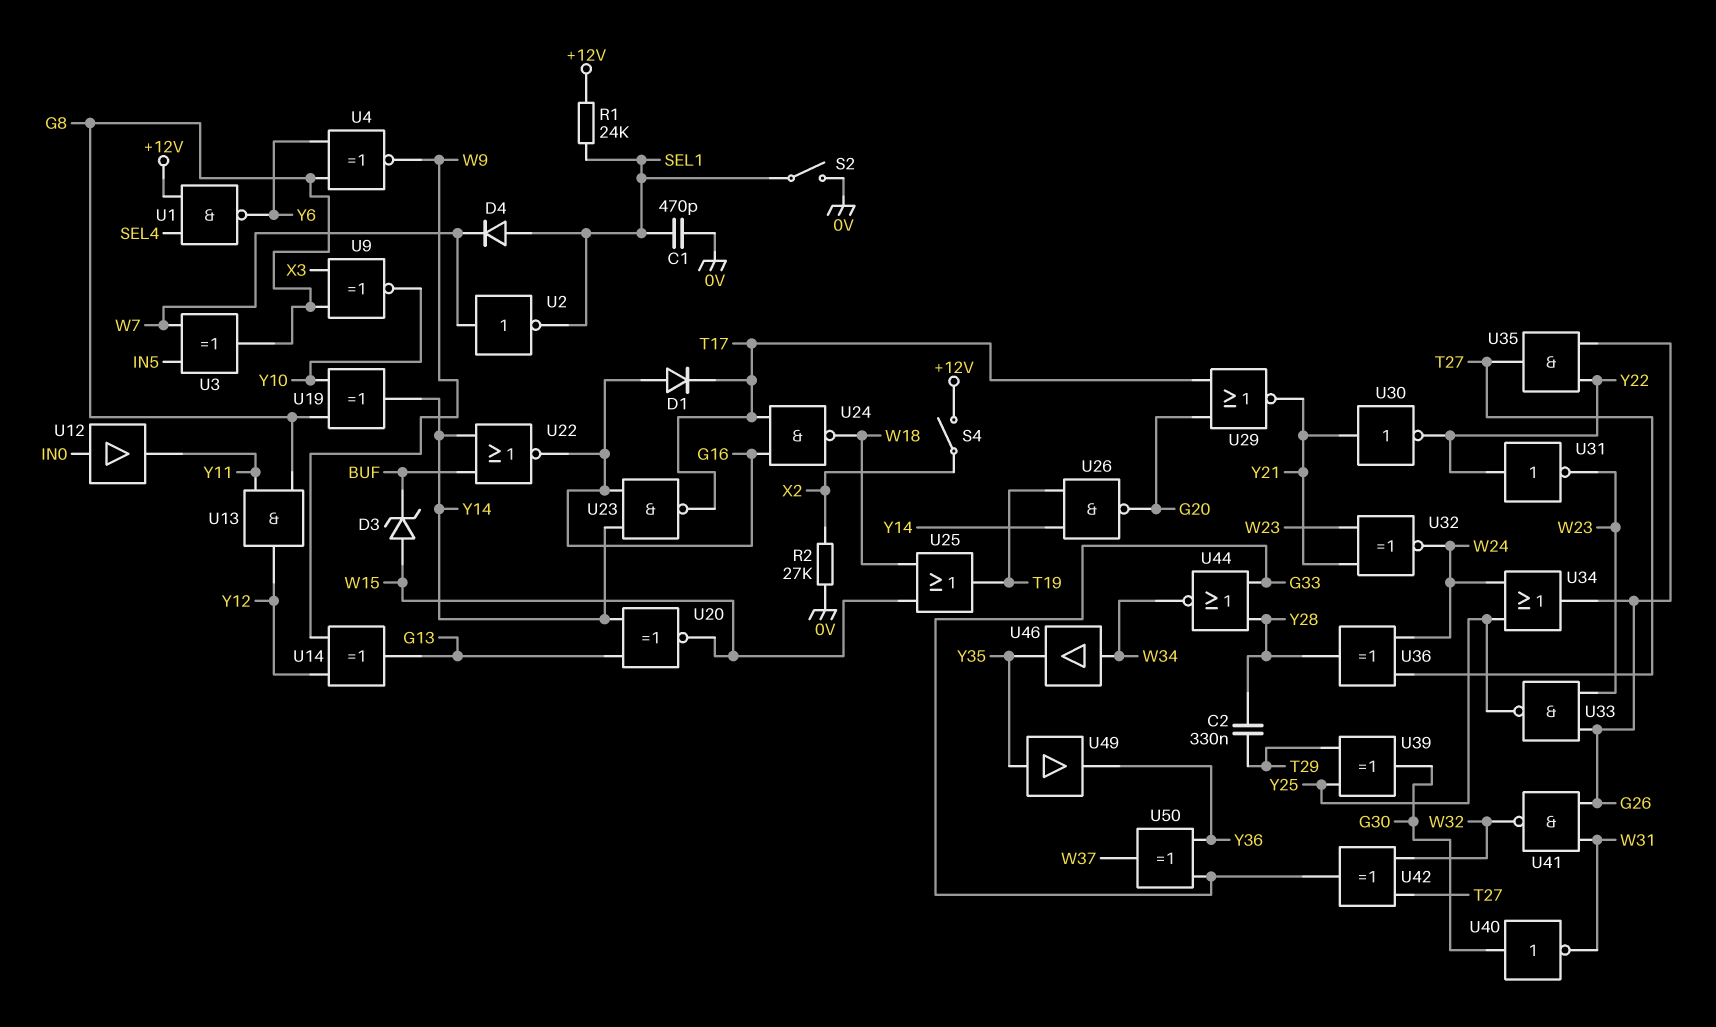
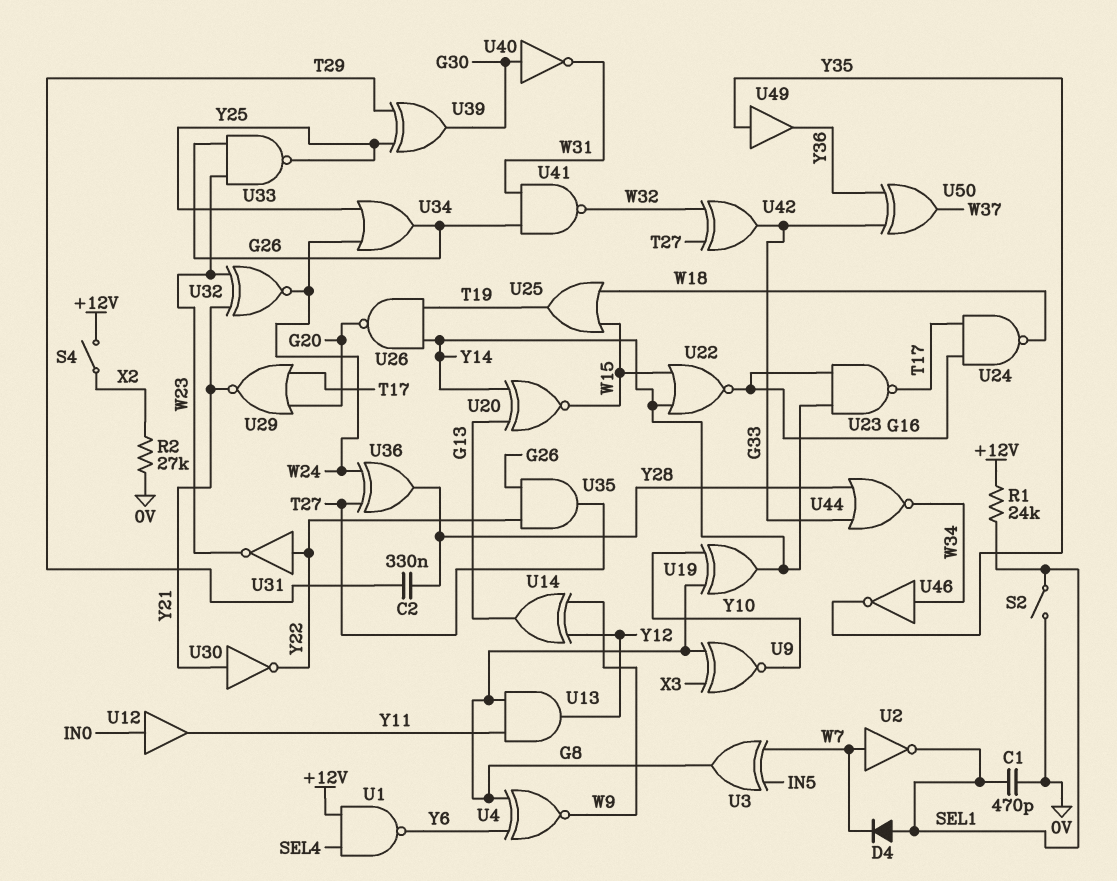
D1: diode (A G16, K T17) -> none
D3: zener (A W15, K BUF) -> none
U22: NOR (in BUF, in Y14, out G16) -> NOR (in W15, in Y14, out G16)
U46: buffer (in W34, out Y35) -> NOT (in W34, out Y35)

